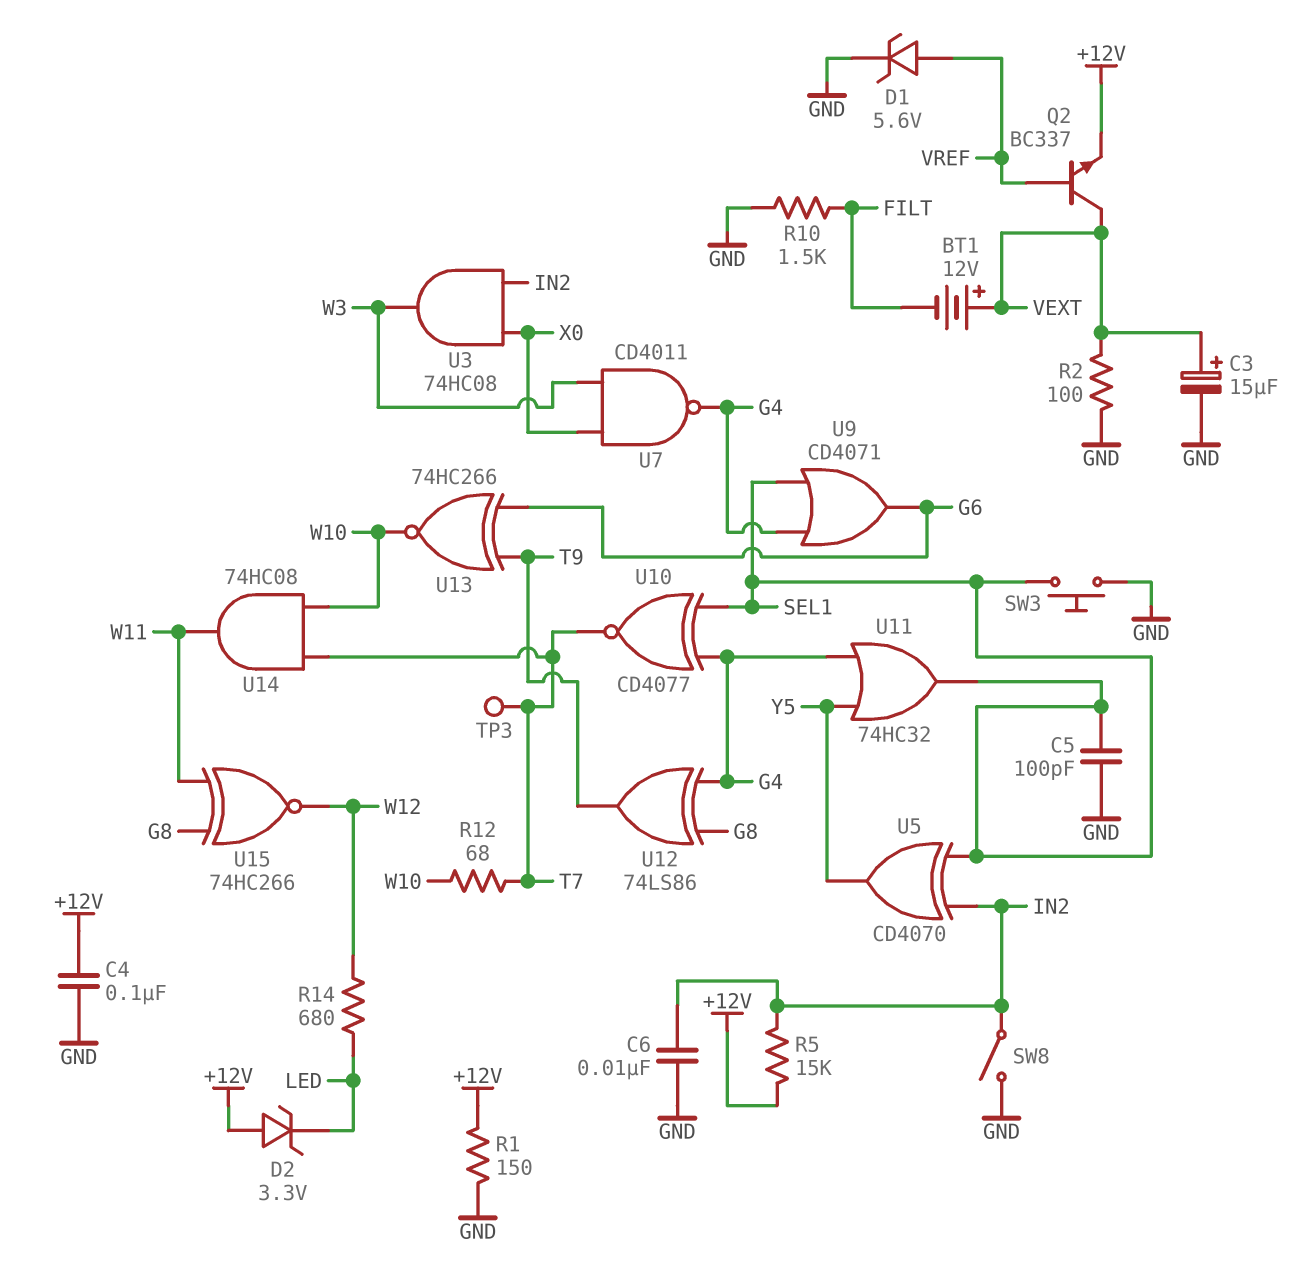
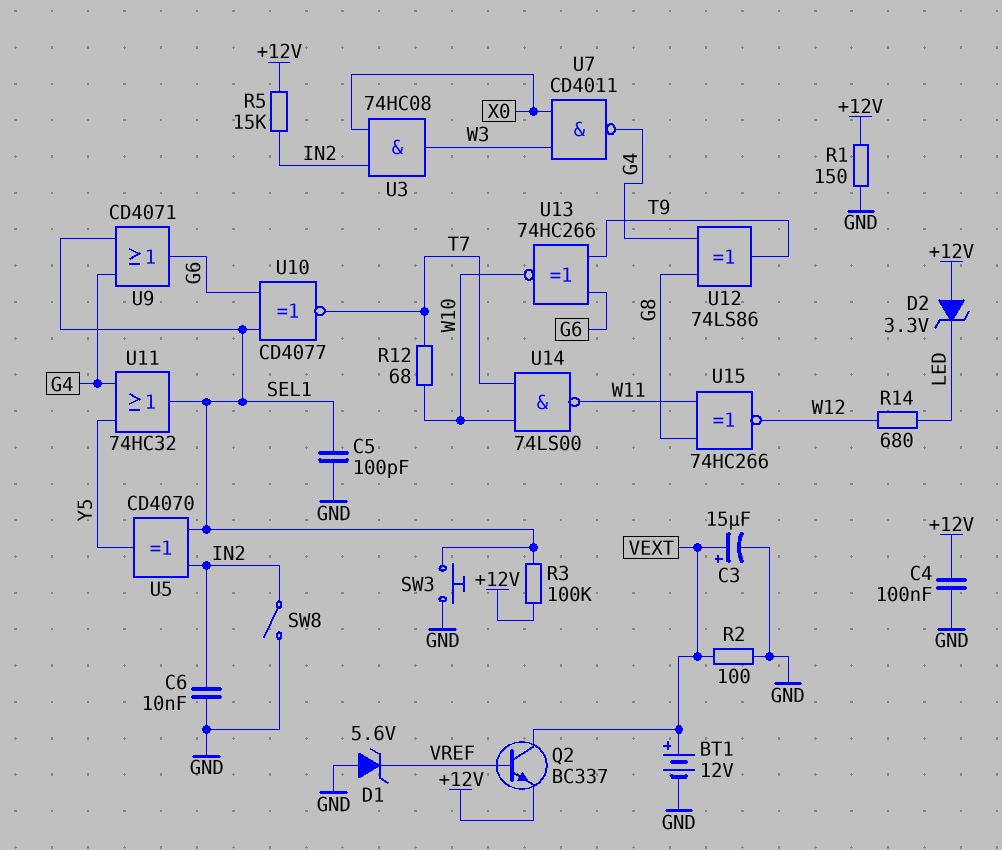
BT1: 12V (plus VEXT, minus FILT) -> 12V (plus VEXT, minus GND)
D1: zener 5.6V (A VREF, K GND) -> zener 5.6V (A GND, K VREF)
R3: none -> 100k (+12V, SEL1)
R10: 1.5k (FILT, GND) -> none
TP3: test point (T7) -> none
U10: XNOR CD4077 (in G4, in SEL1, out T7) -> XNOR CD4077 (in G6, in SEL1, out T7)
U14: AND 74HC08 (in T7, in W10, out W11) -> NAND 74LS00 (in T7, in W10, out W11)

